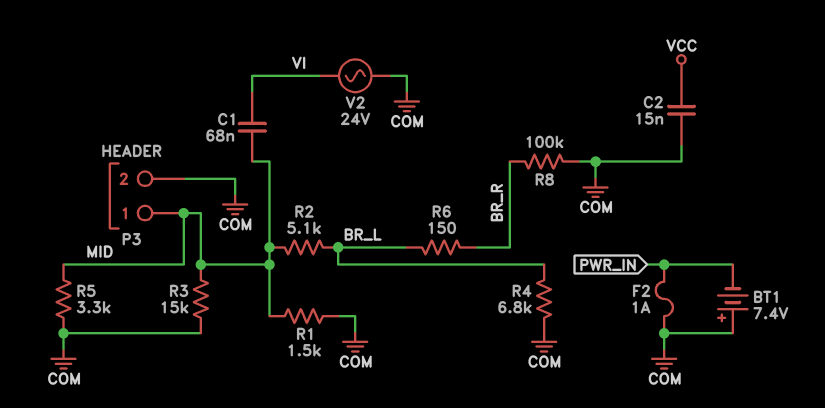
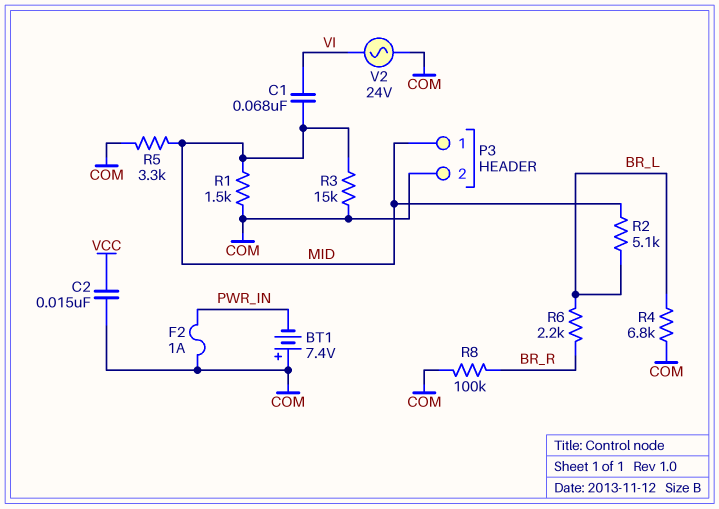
R6: 150 (BR_L, BR_R) -> 2.2k (BR_L, BR_R)

